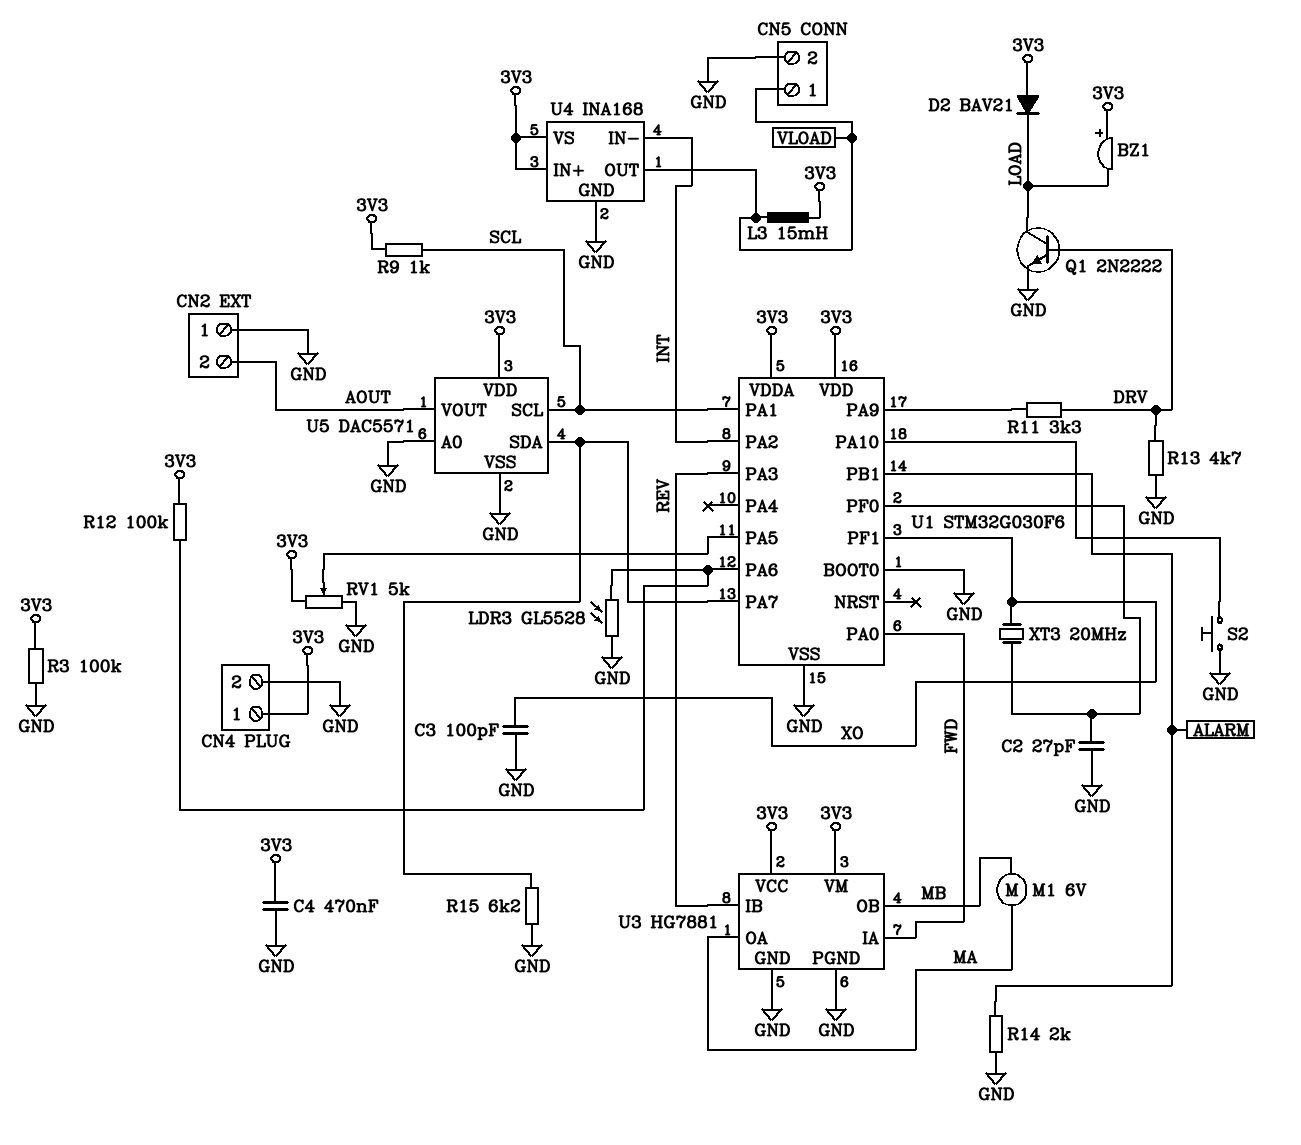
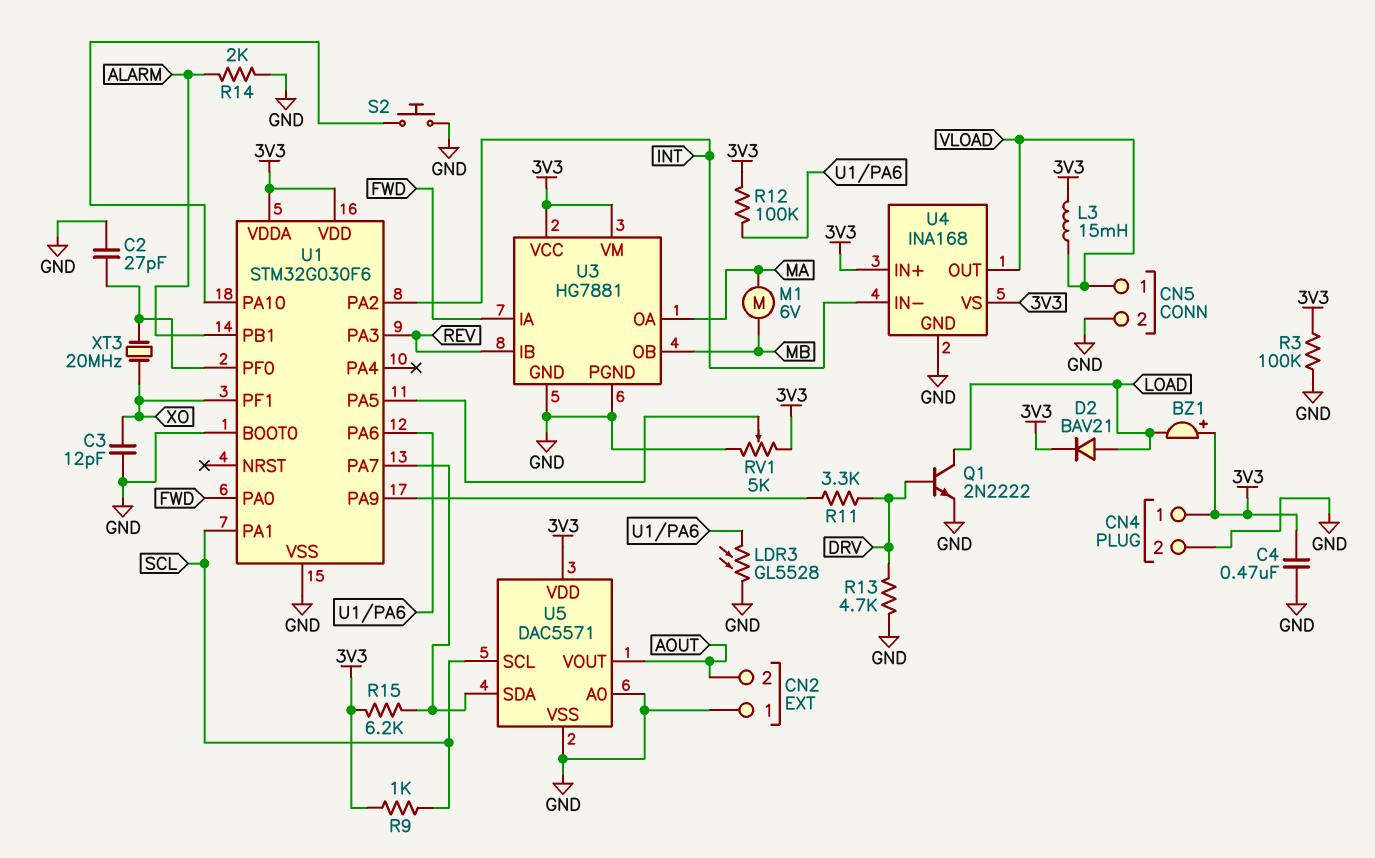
C3: 100pF (GND, XO) -> 12pF (GND, XO)
D2: diode BAV21 (A 3V3, K LOAD) -> diode BAV21 (A LOAD, K 3V3)
R15: 6.2k (GND, U1/PA7) -> 6.2k (3V3, U1/PA7)

